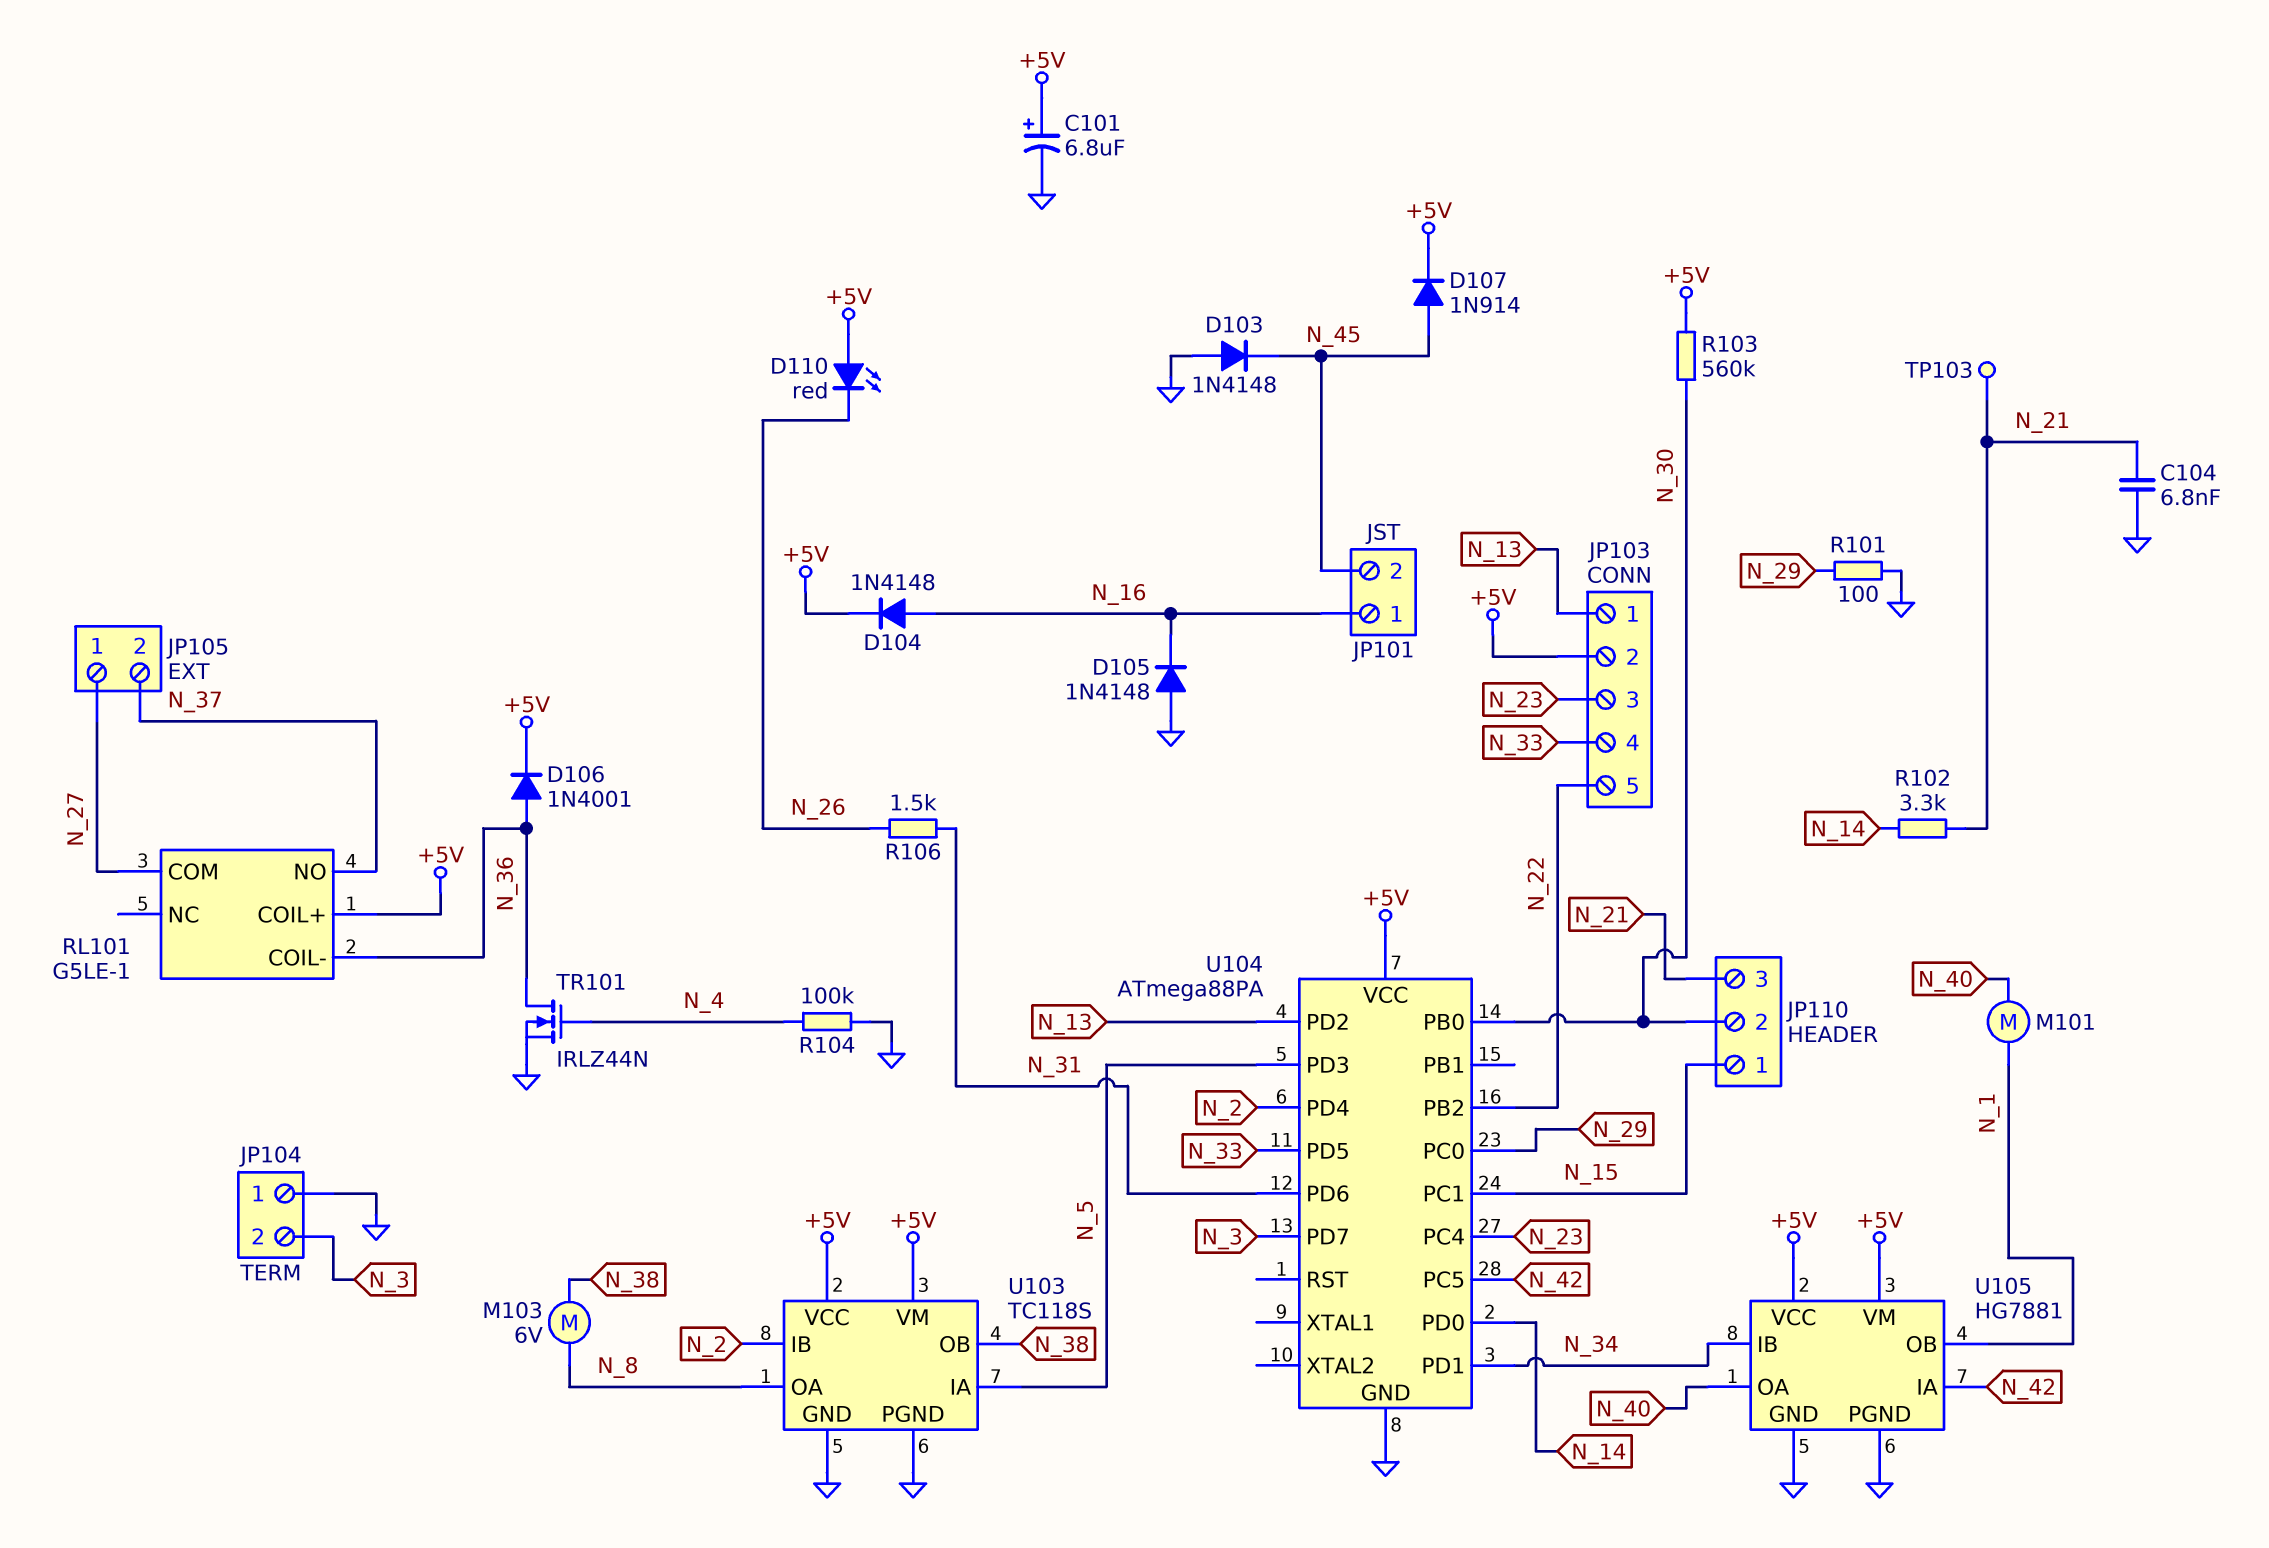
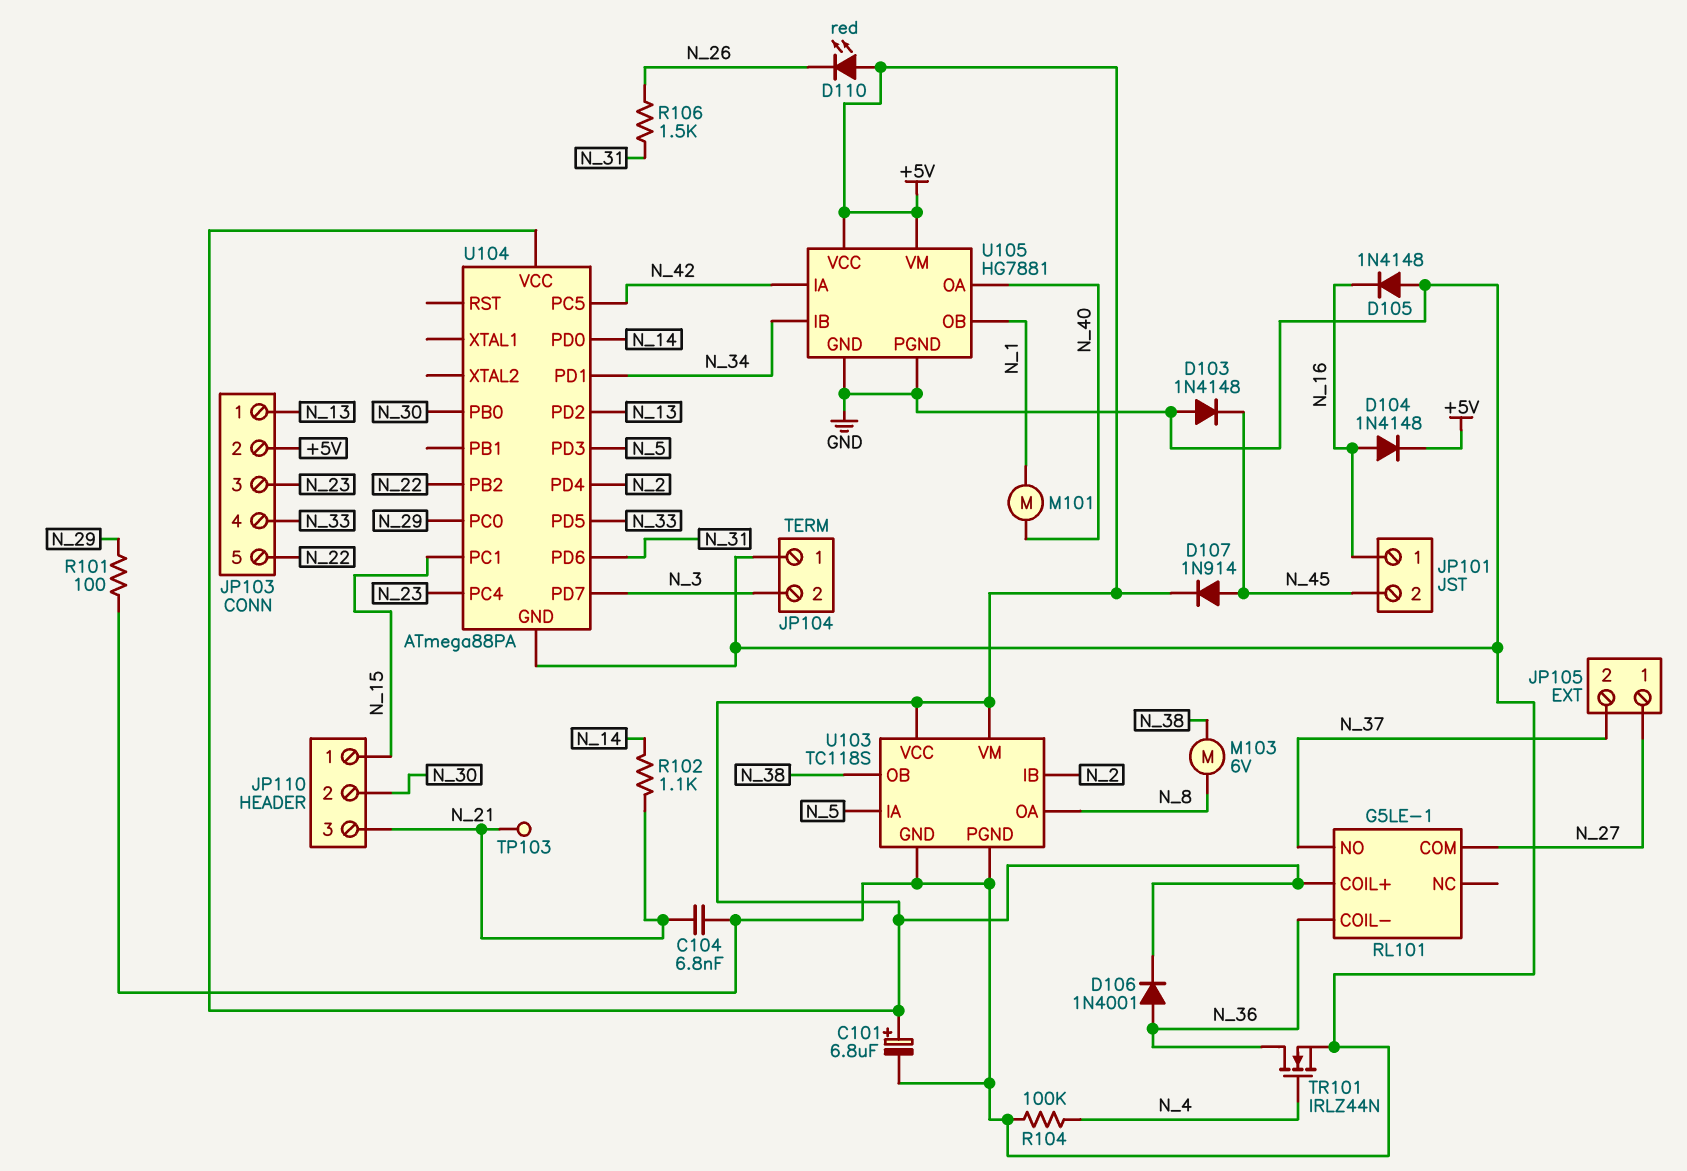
R102: 3.3k (N_14, N_21) -> 1.1k (N_14, N_21)
R103: 560k (+5V, N_30) -> none

